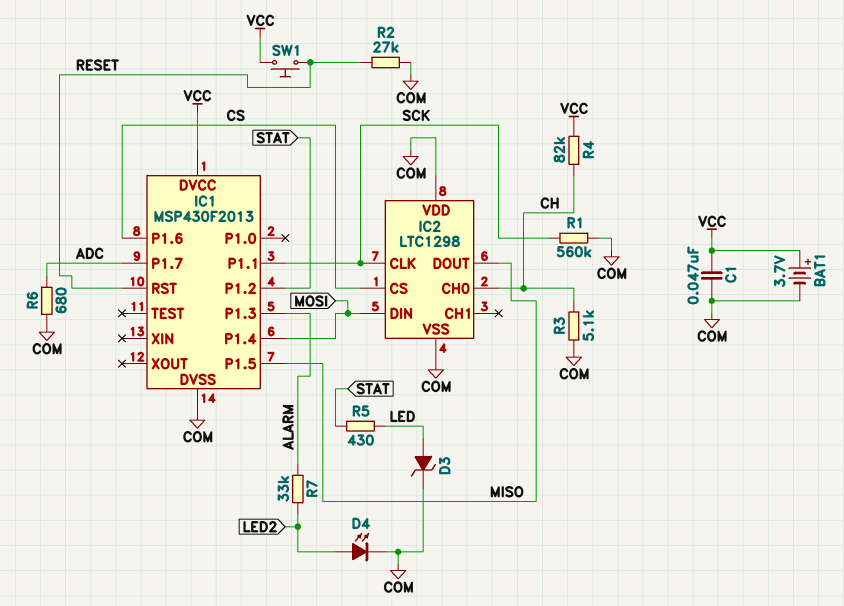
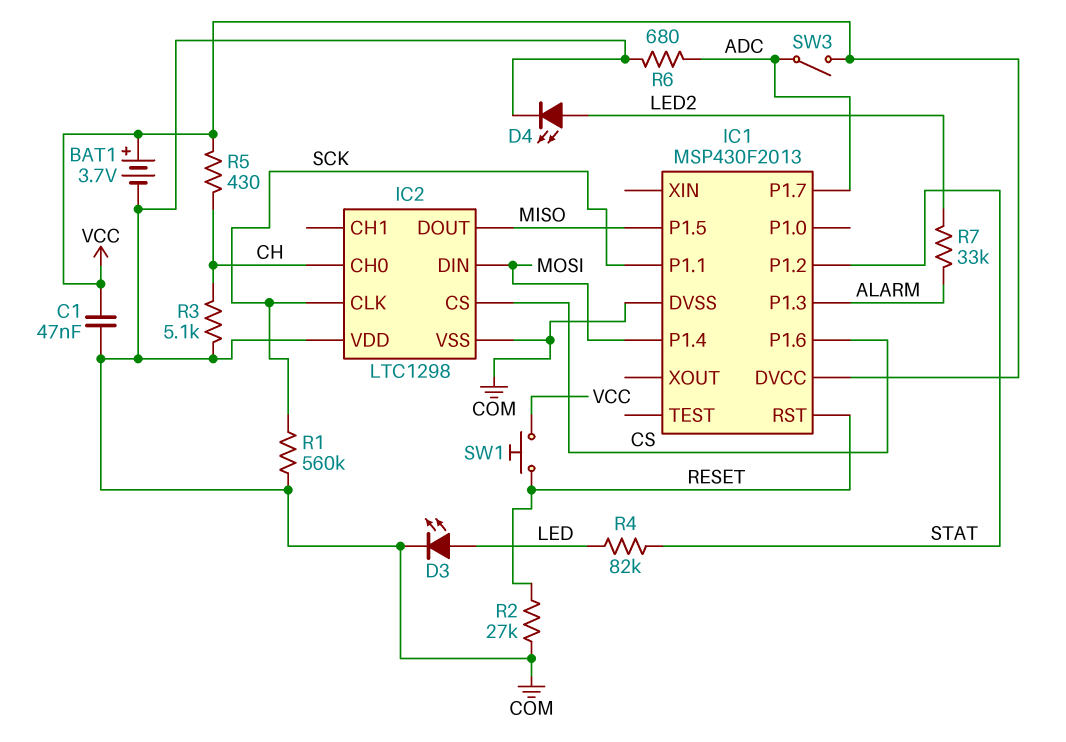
D3: zener (A LED, K COM) -> LED (A LED, K COM)
R4: 82k (CH, VCC) -> 82k (LED, STAT)
R5: 430 (LED, STAT) -> 430 (CH, VCC)
SW3: none -> switch (ADC, VCC)

